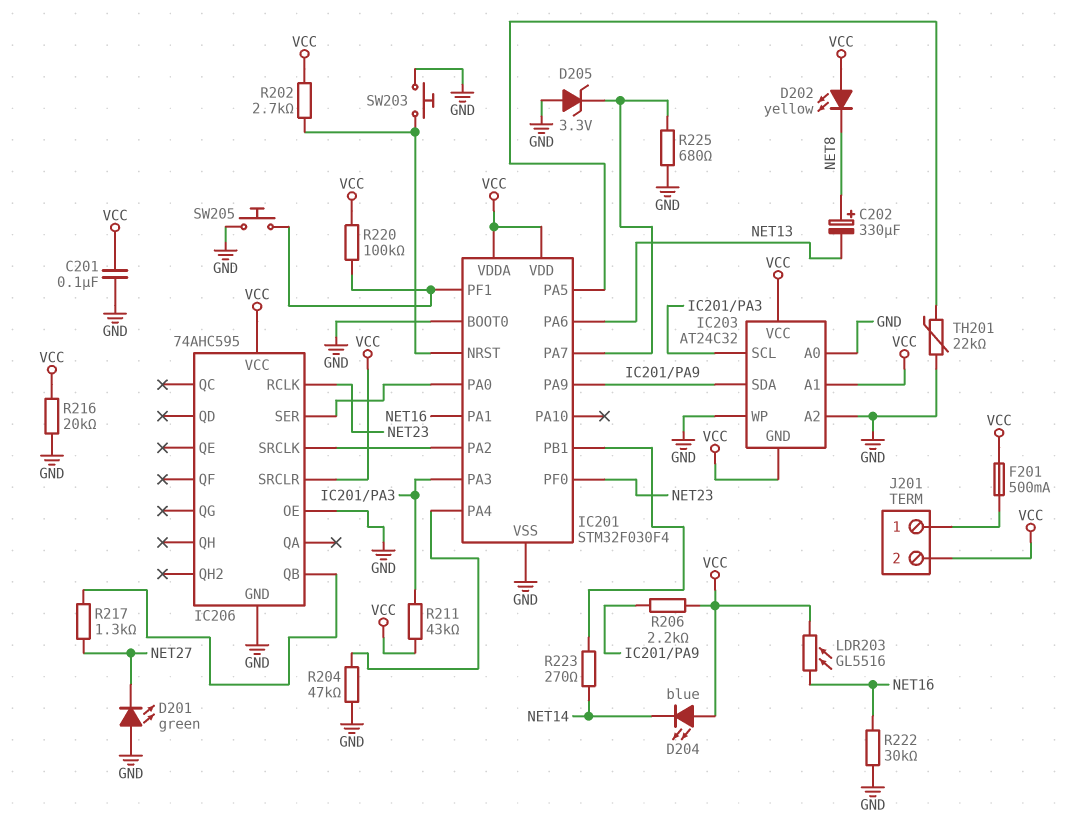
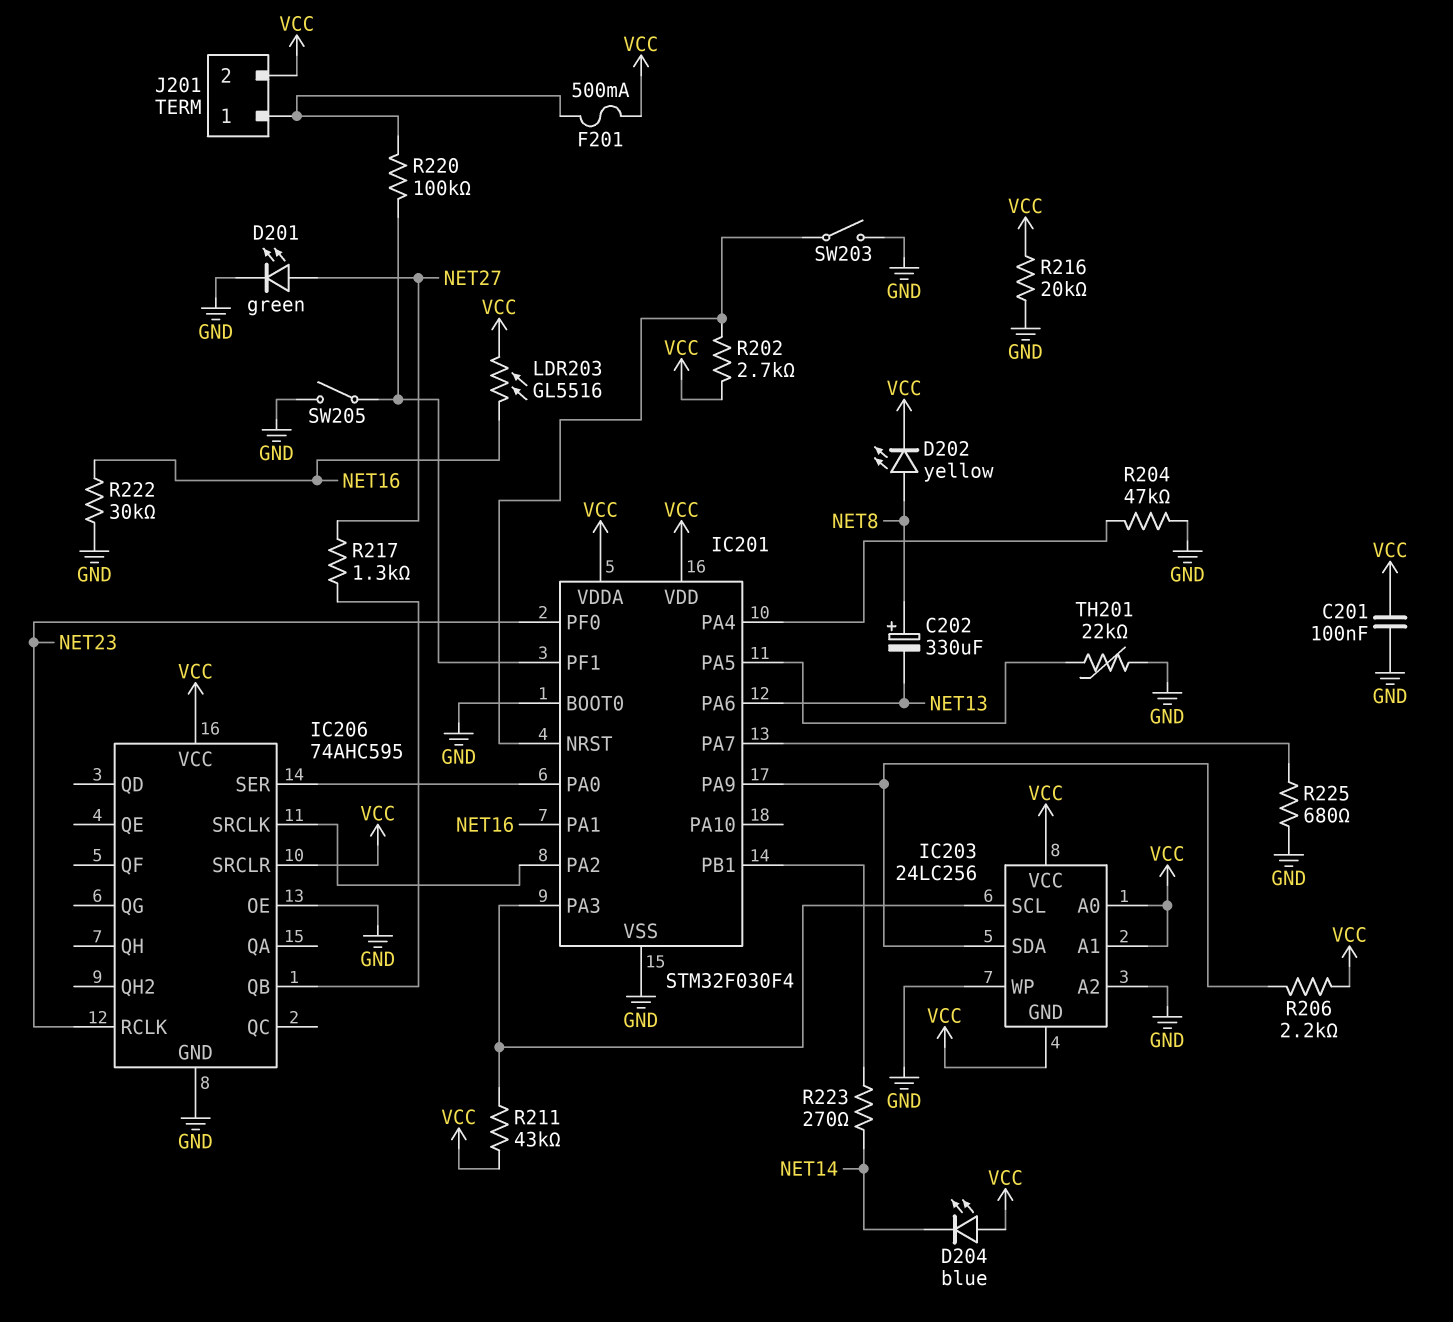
D201: LED green (A GND, K NET27) -> LED green (A NET27, K GND)
D202: LED yellow (A VCC, K NET8) -> LED yellow (A NET8, K VCC)
D205: zener 3.3V (A GND, K IC201/PA7) -> none
IC203: AT24C32 -> 24LC256
IC203 pin A0: GND -> VCC
R220: 100k (IC201/PF1, VCC) -> 100k (IC201/PF1, J201/1)
SW203: button (GND, IC201/NRST) -> switch (GND, IC201/NRST)
SW205: button (GND, IC201/PF1) -> switch (GND, IC201/PF1)

